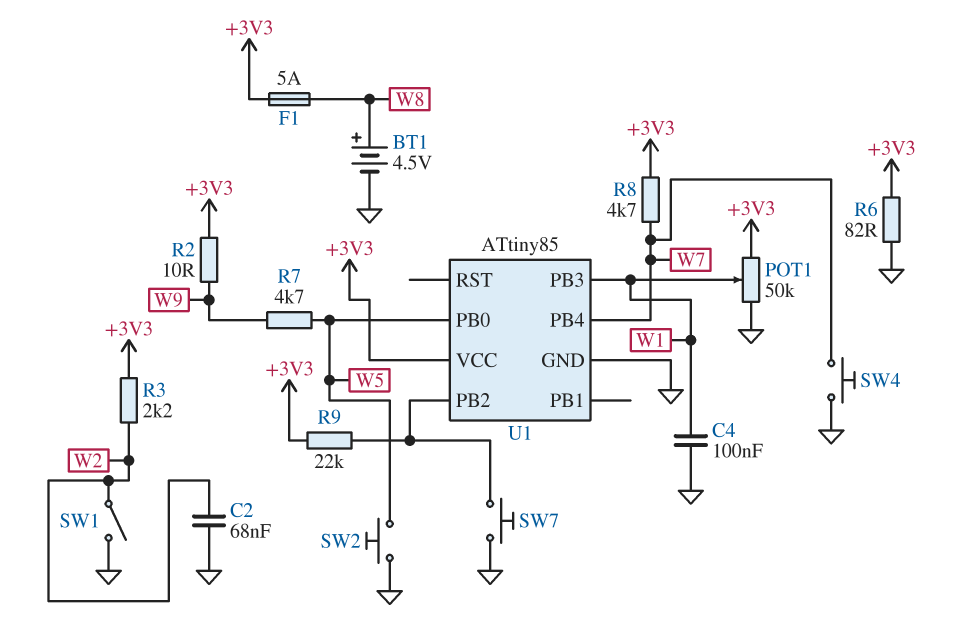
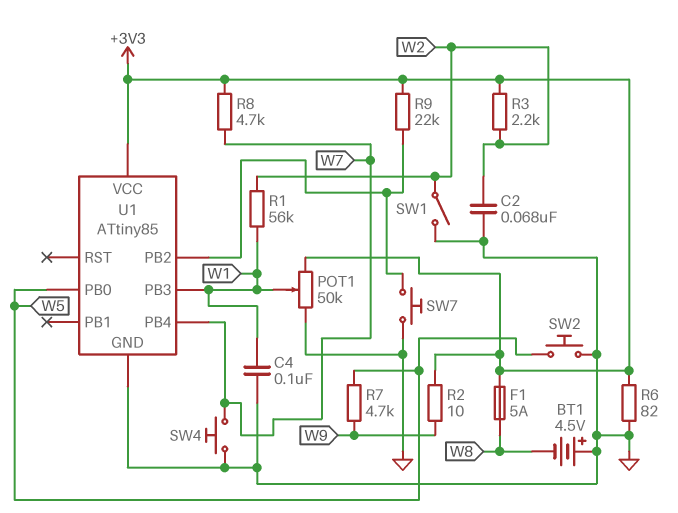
BT1: 4.5V (plus W8, minus GND) -> 4.5V (plus GND, minus W8)
R1: none -> 56k (W1, W2)

